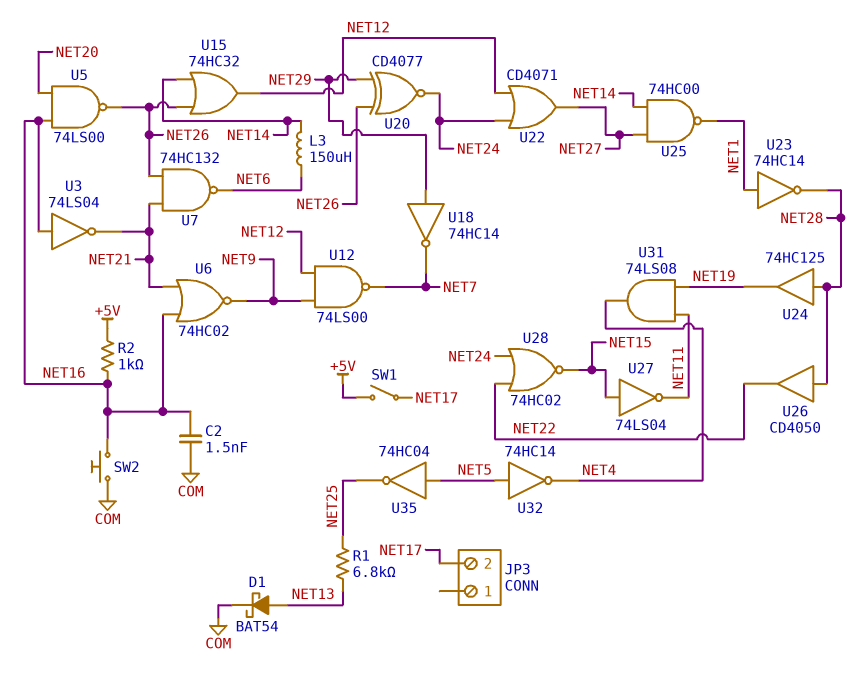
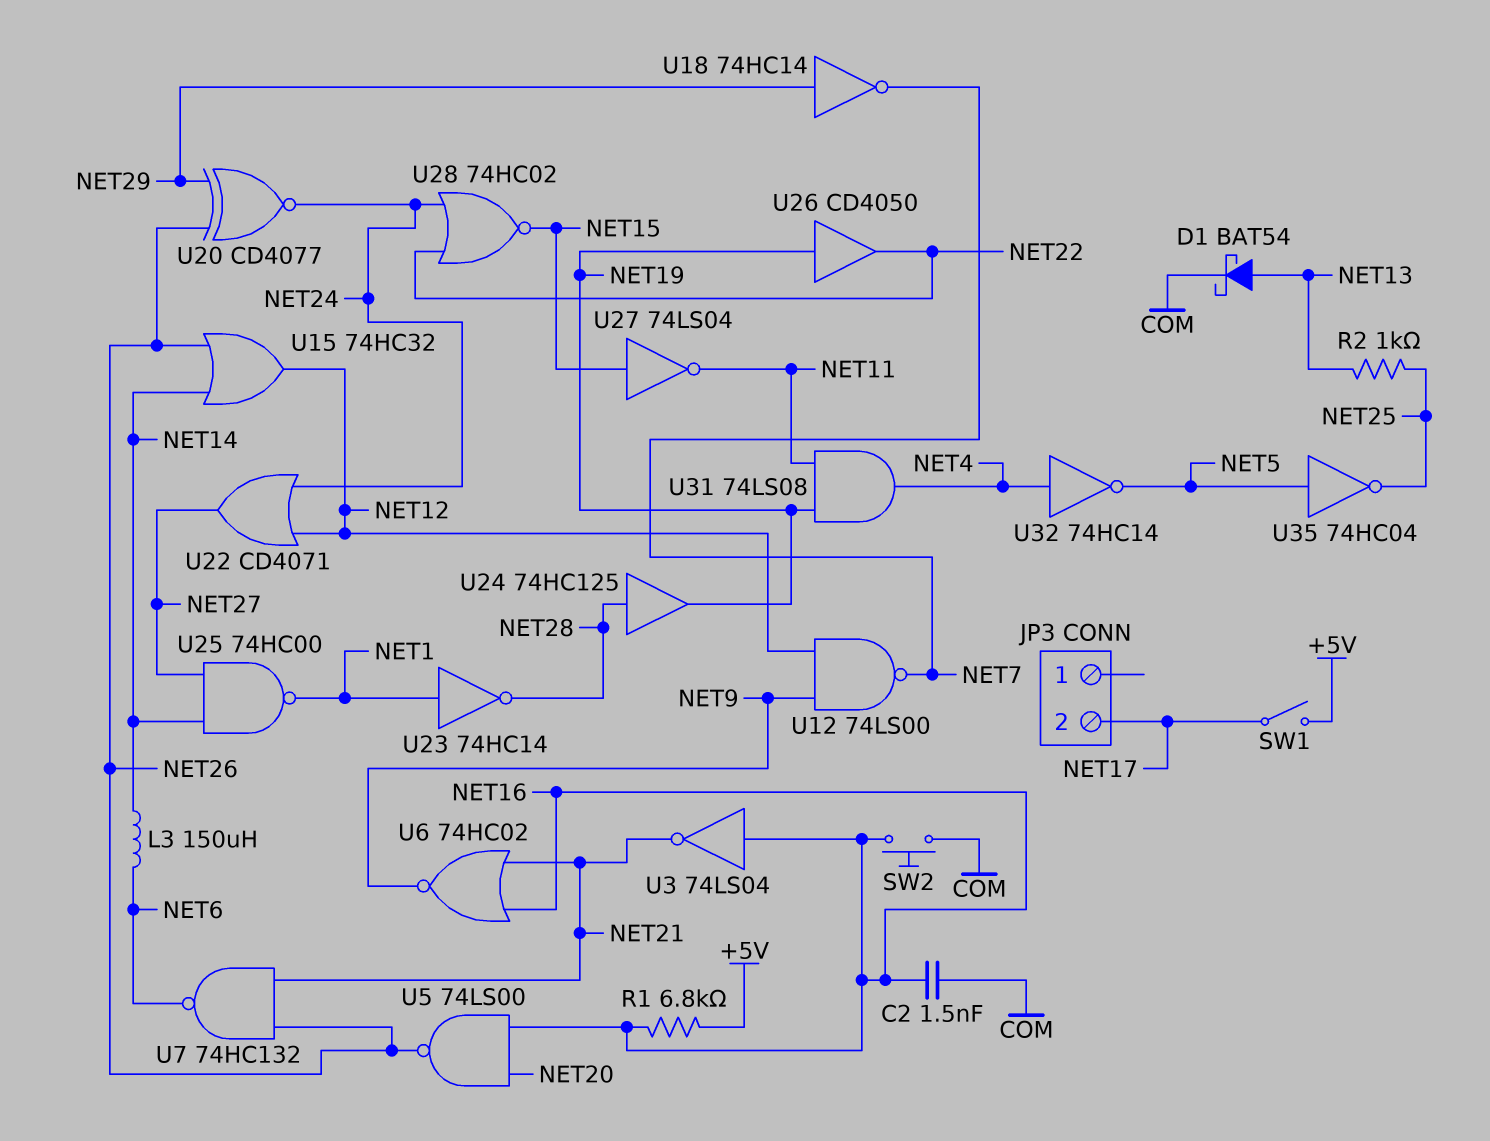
R1: 6.8k (NET13, NET25) -> 6.8k (+5V, NET16)
R2: 1k (+5V, NET16) -> 1k (NET13, NET25)
U26: buffer CD4050 (in NET28, out NET22) -> buffer CD4050 (in NET19, out NET22)
U32: NOT 74HC14 (in NET5, out NET4) -> NOT 74HC14 (in NET4, out NET5)

